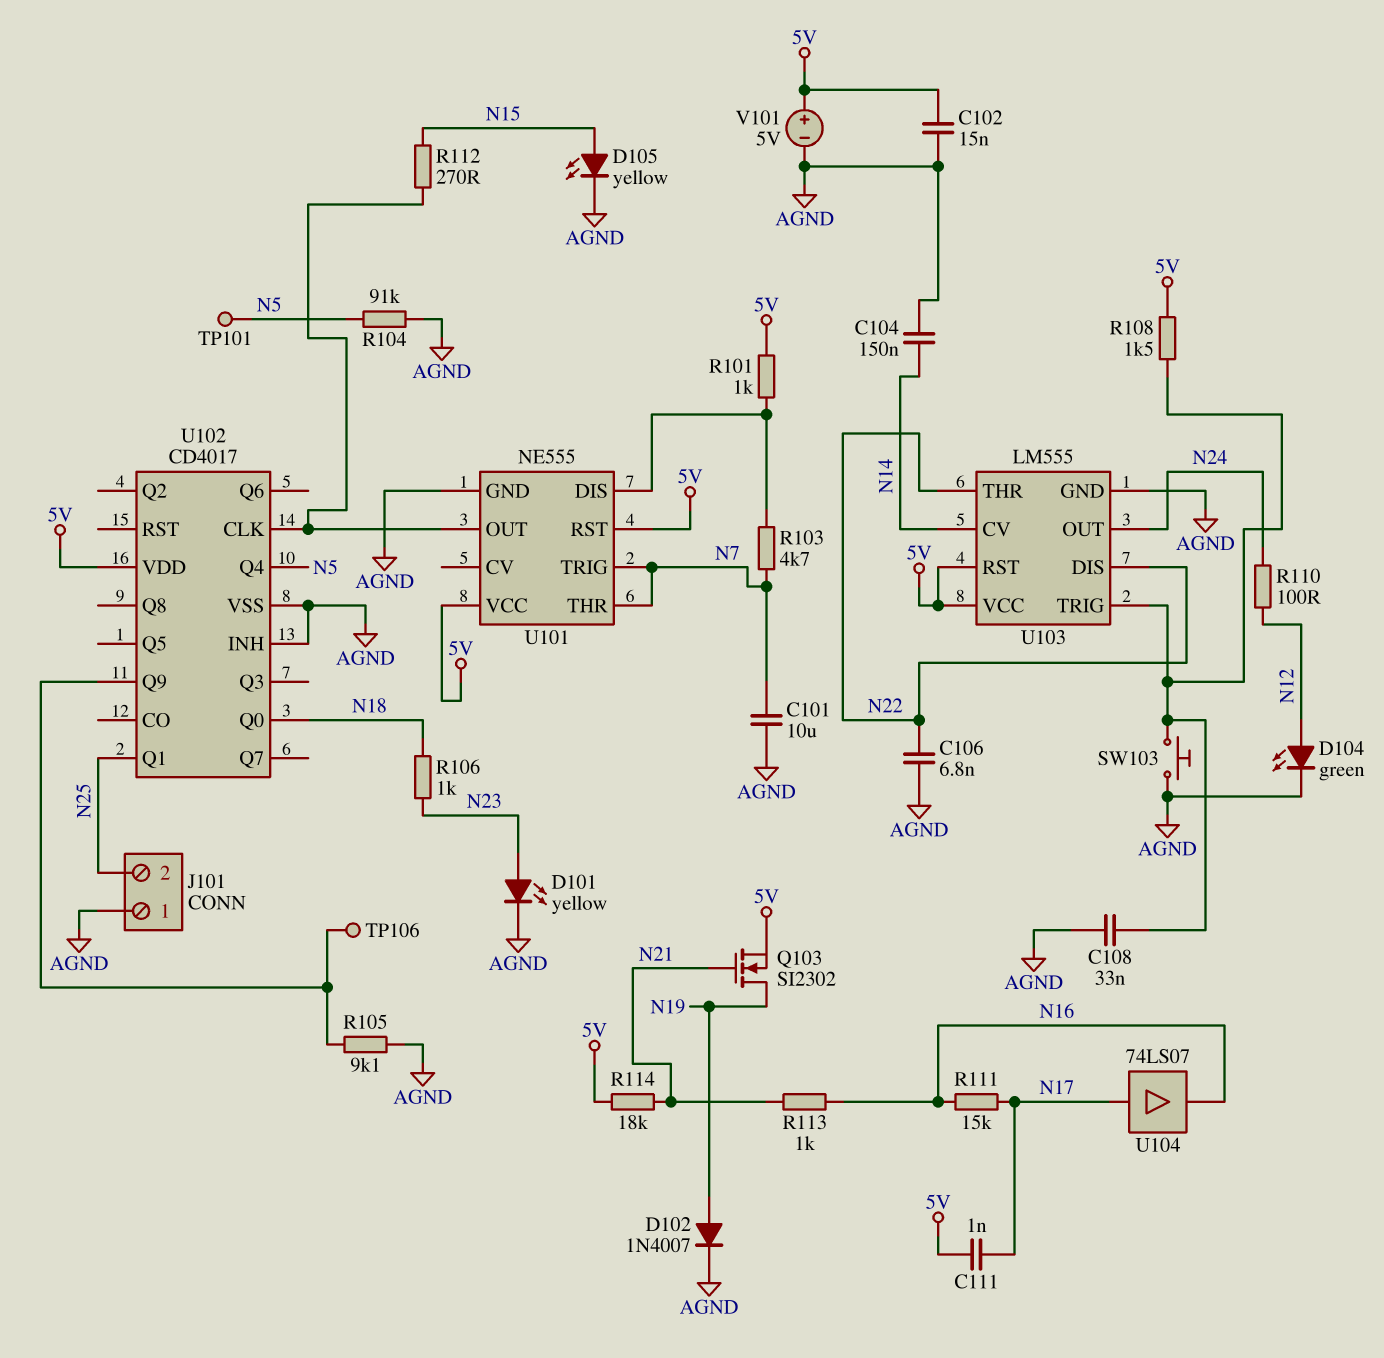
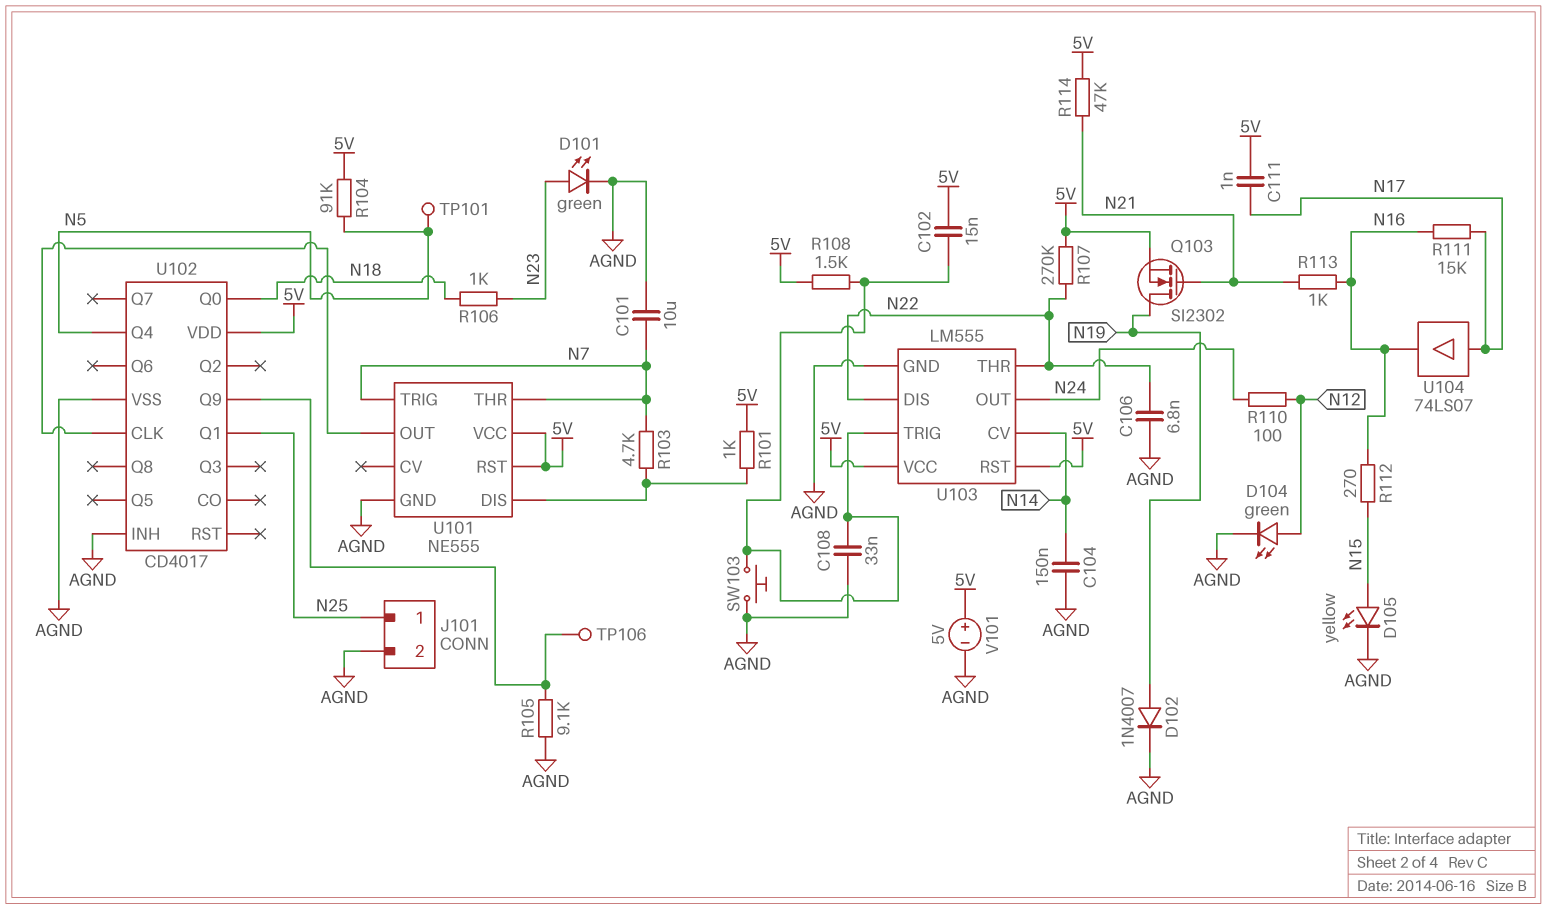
C102: 15nF (5V, AGND) -> 15nF (5V, U103/TRIG)
D101: LED yellow (A N23, K AGND) -> LED green (A N23, K AGND)
J101 pin 1: AGND -> N25
J101 pin 2: N25 -> AGND
R104: 91k (AGND, N5) -> 91k (5V, N5)
R107: none -> 270k (5V, N22)
R112: 270 (N15, U101/OUT) -> 270 (N15, N16)
R114: 18k (5V, N21) -> 47k (5V, N21)

